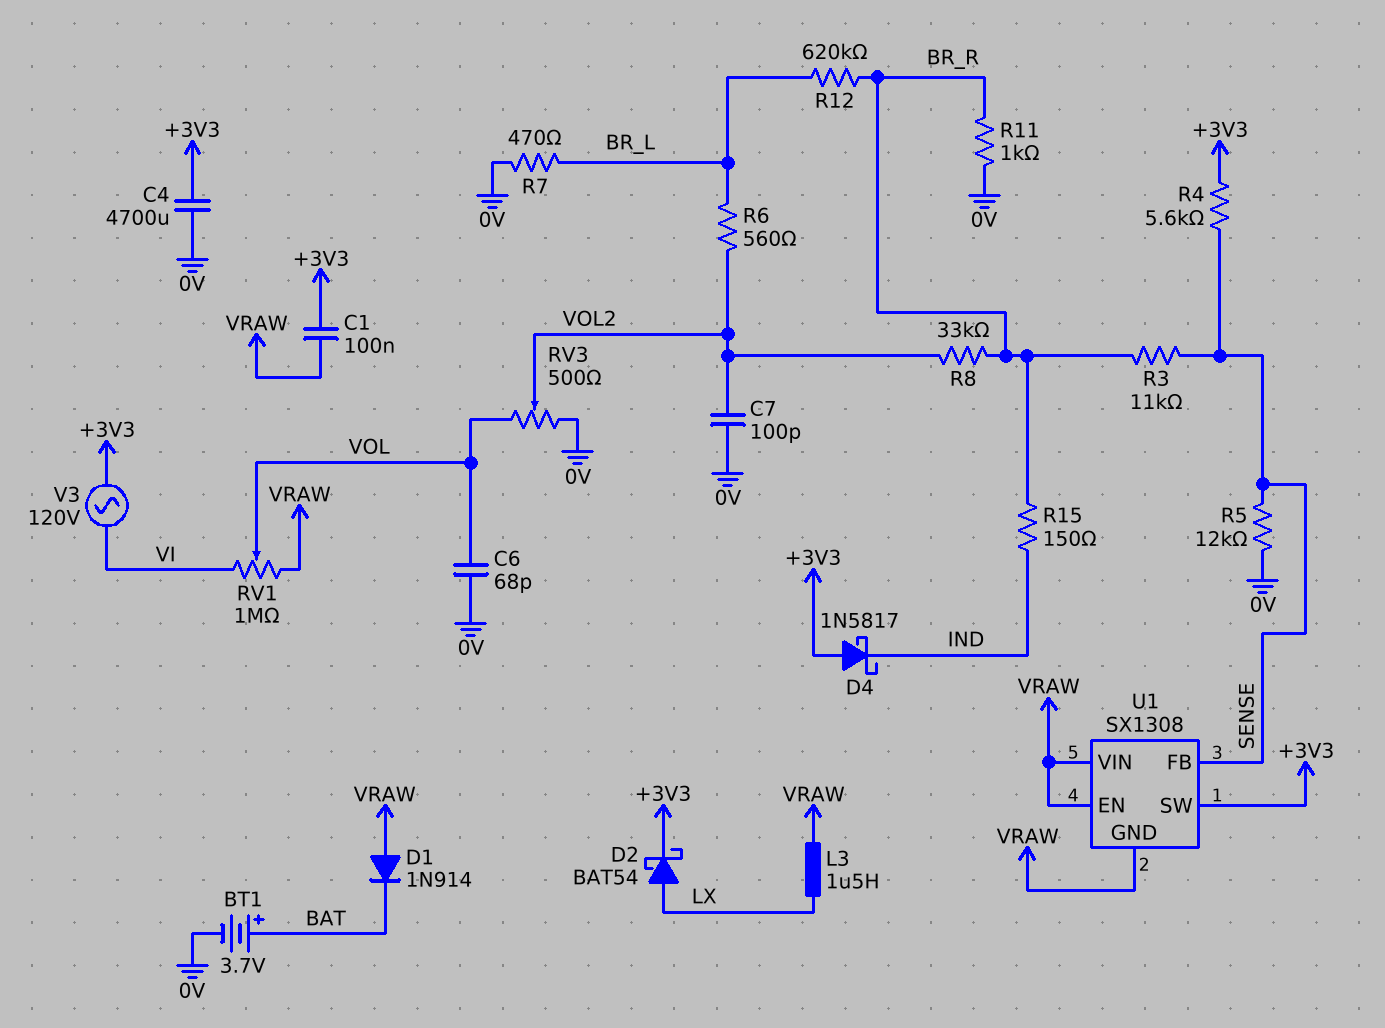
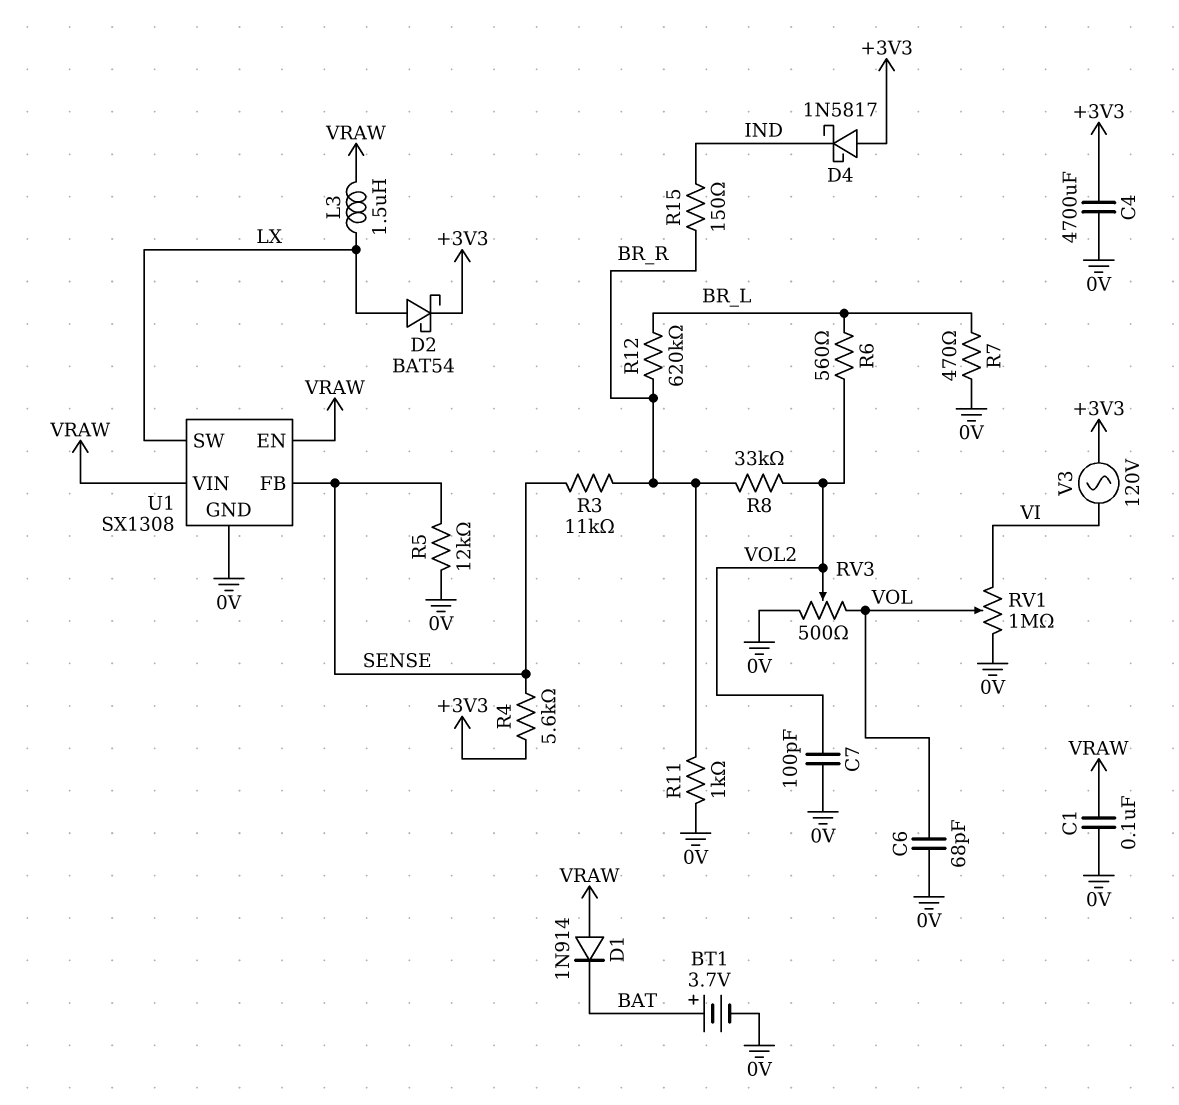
C1: 100nF (+3V3, VRAW) -> 100nF (0V, VRAW)
RV1: 1M (VI, VRAW, wiper VOL) -> 1M (0V, VI, wiper VOL)
U1 pin GND: VRAW -> 0V
U1 pin SW: +3V3 -> LX

